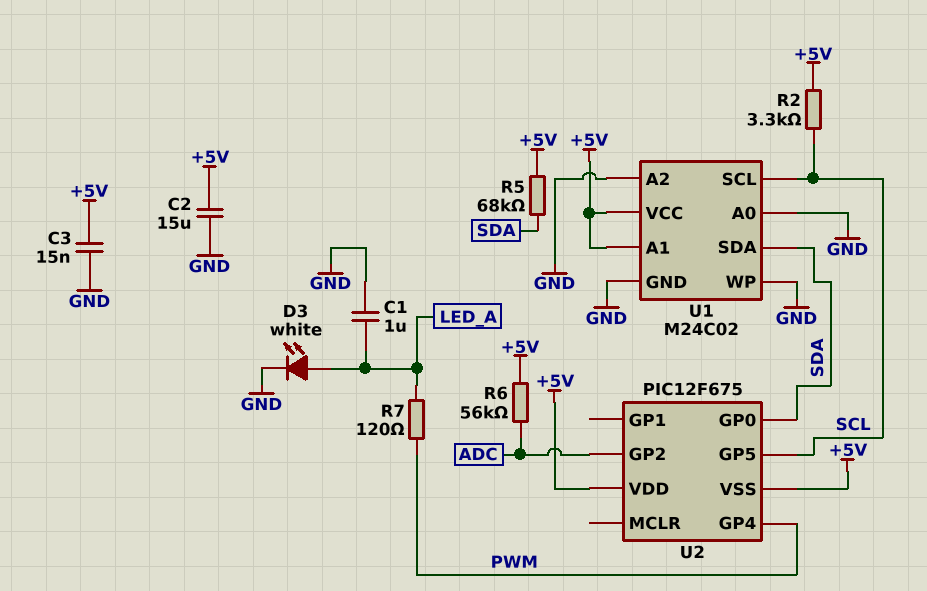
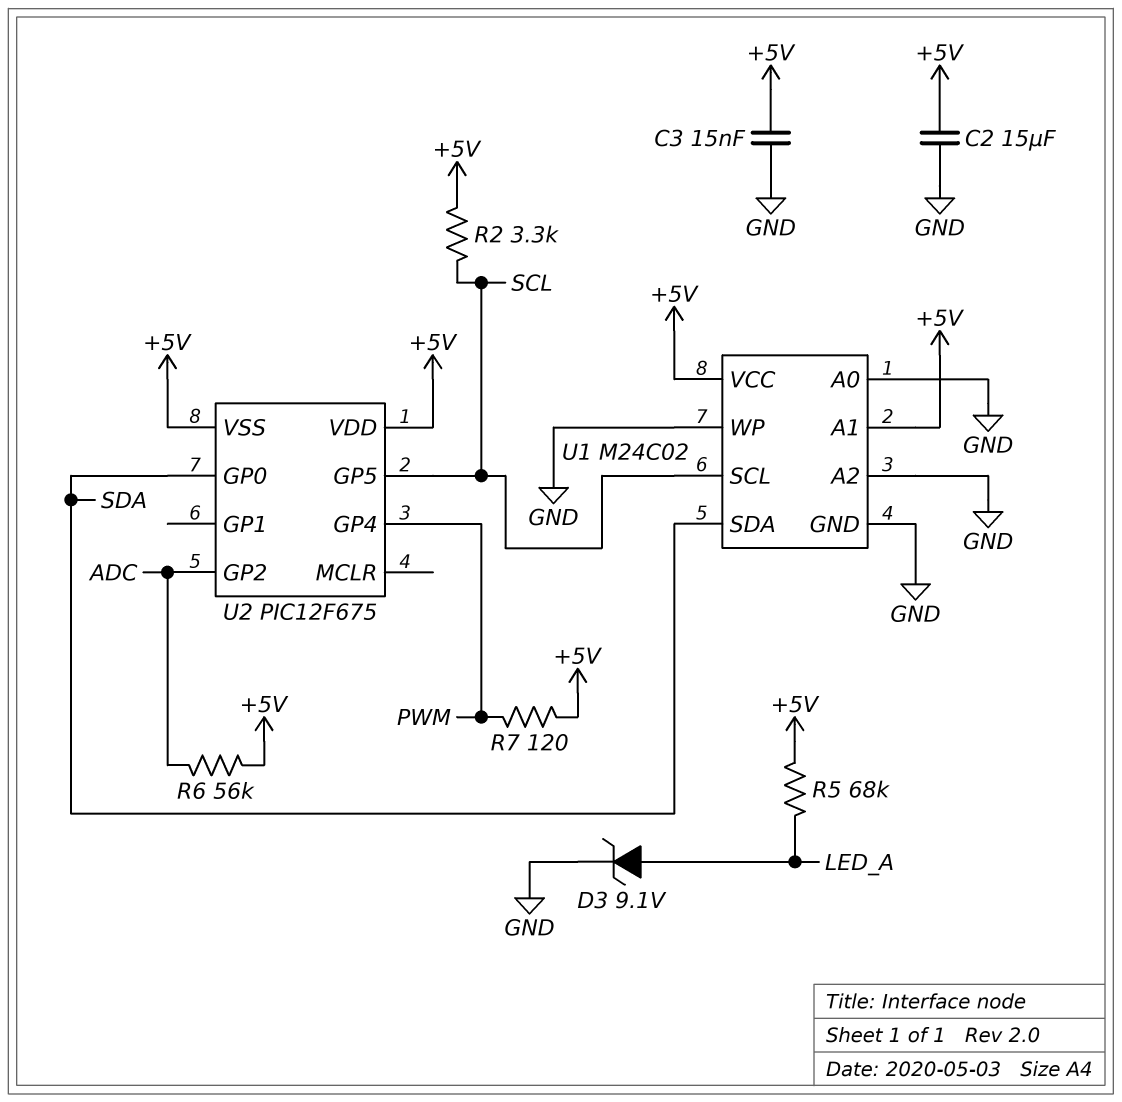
C1: 1uF (GND, LED_A) -> none
D3: LED white (A LED_A, K GND) -> zener 9.1V (A LED_A, K GND)
R5: 68k (+5V, SDA) -> 68k (+5V, LED_A)
R7: 120 (LED_A, PWM) -> 120 (+5V, PWM)

